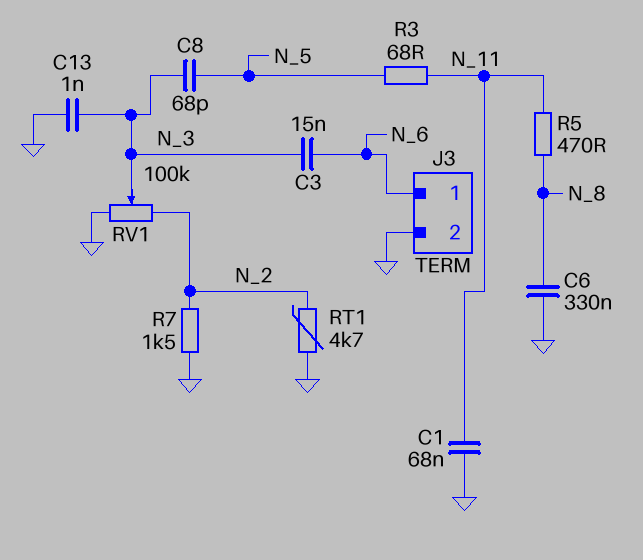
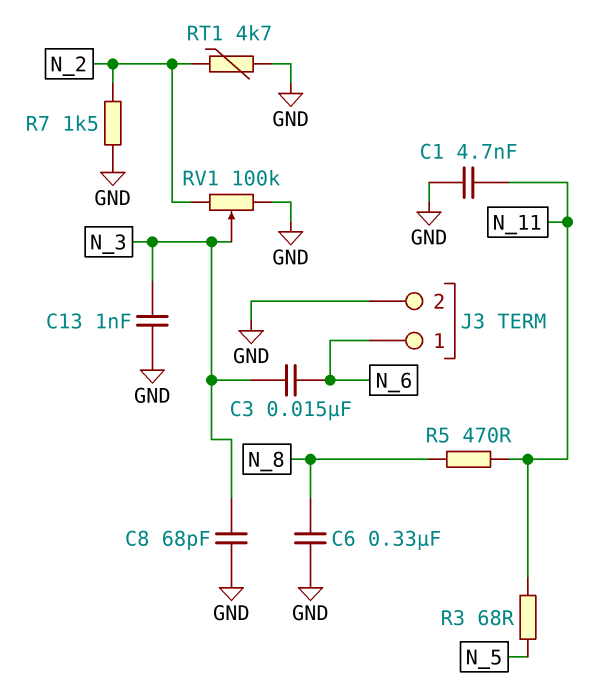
C1: 68nF (GND, N_11) -> 4.7nF (GND, N_11)
C8: 68pF (N_3, N_5) -> 68pF (GND, N_3)

